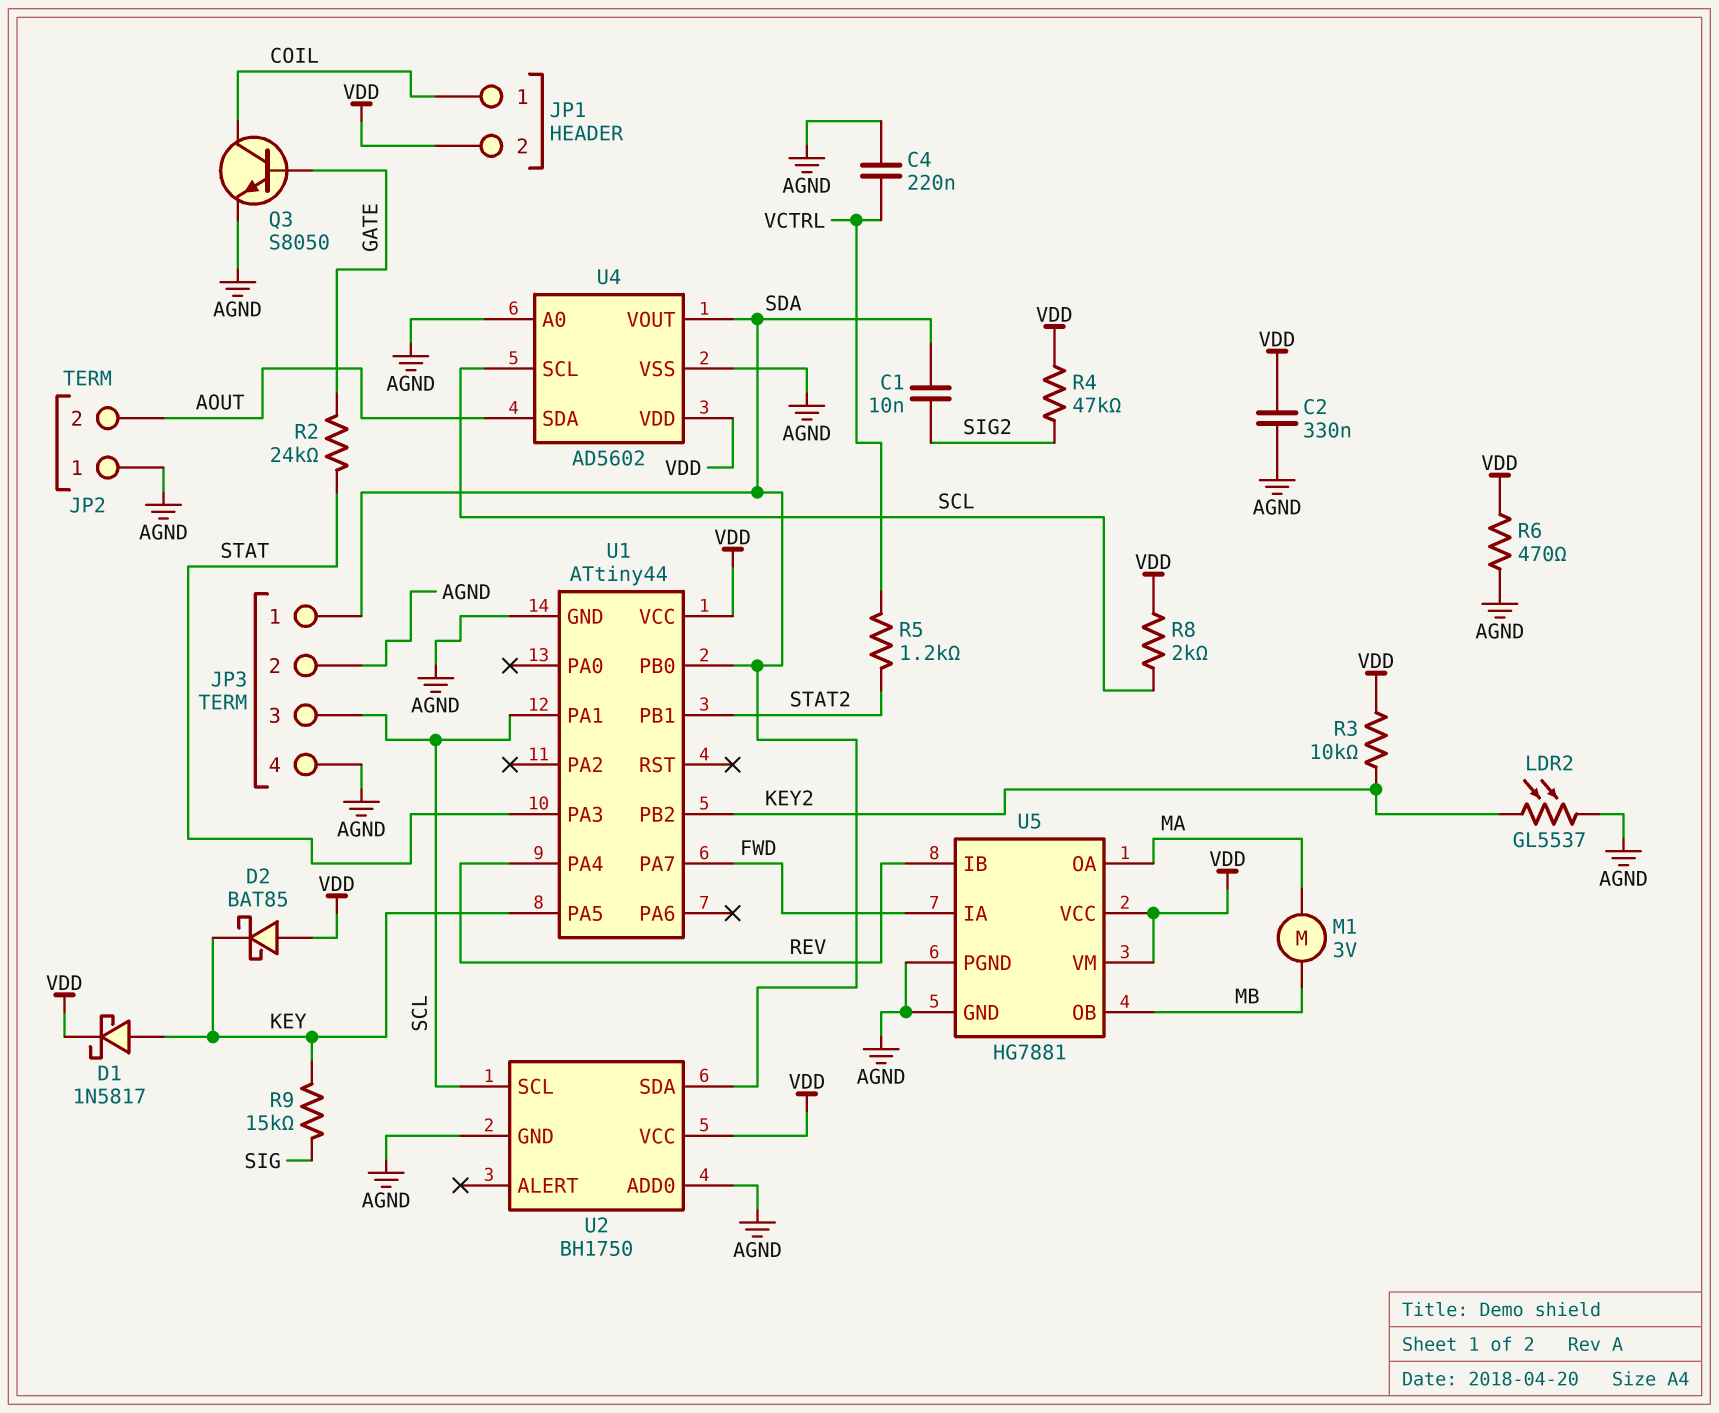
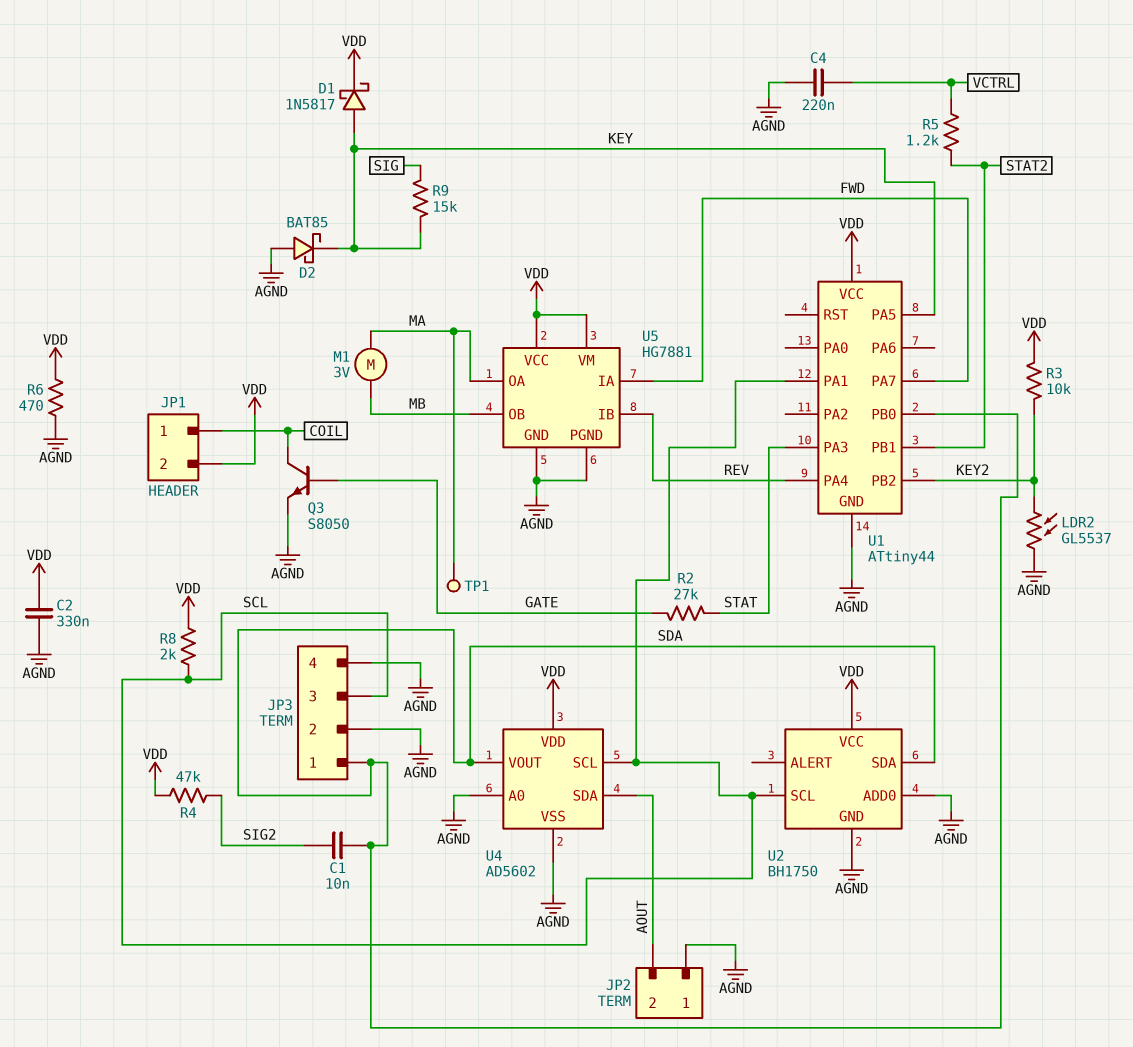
D2: schottky BAT85 (A VDD, K KEY) -> schottky BAT85 (A AGND, K KEY)
R2: 24k (GATE, STAT) -> 27k (GATE, STAT)
TP1: none -> test point (MA)

